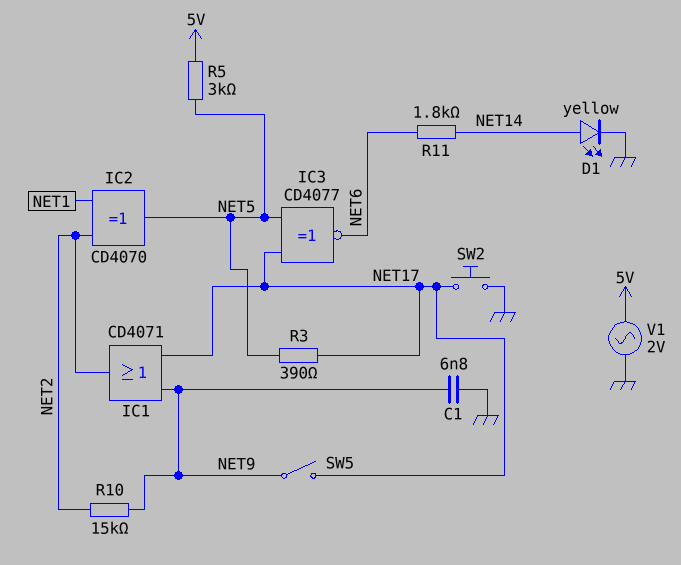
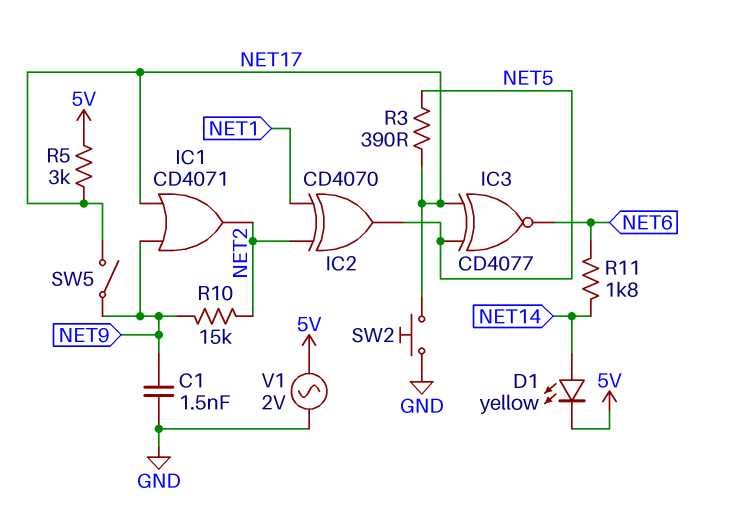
C1: 6.8nF (GND, NET9) -> 1.5nF (GND, NET9)
D1: LED yellow (A NET14, K GND) -> LED yellow (A NET14, K 5V)
R5: 3k (5V, NET5) -> 3k (5V, NET17)

